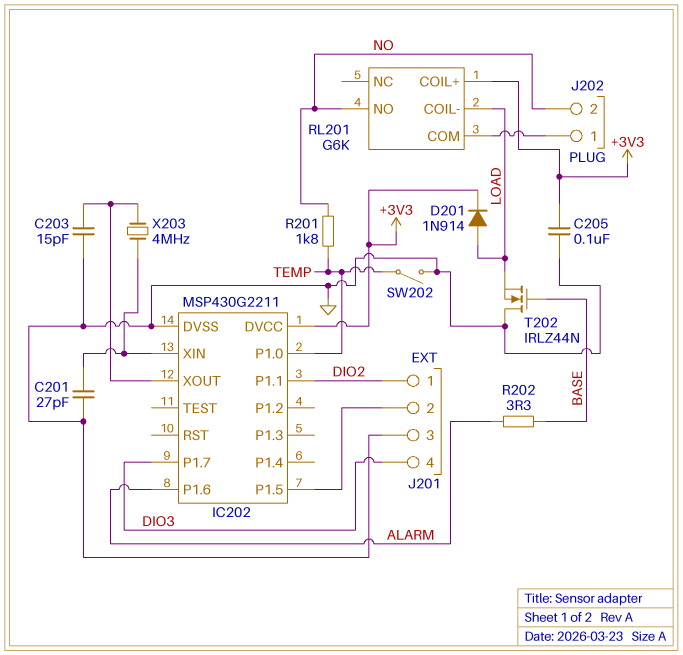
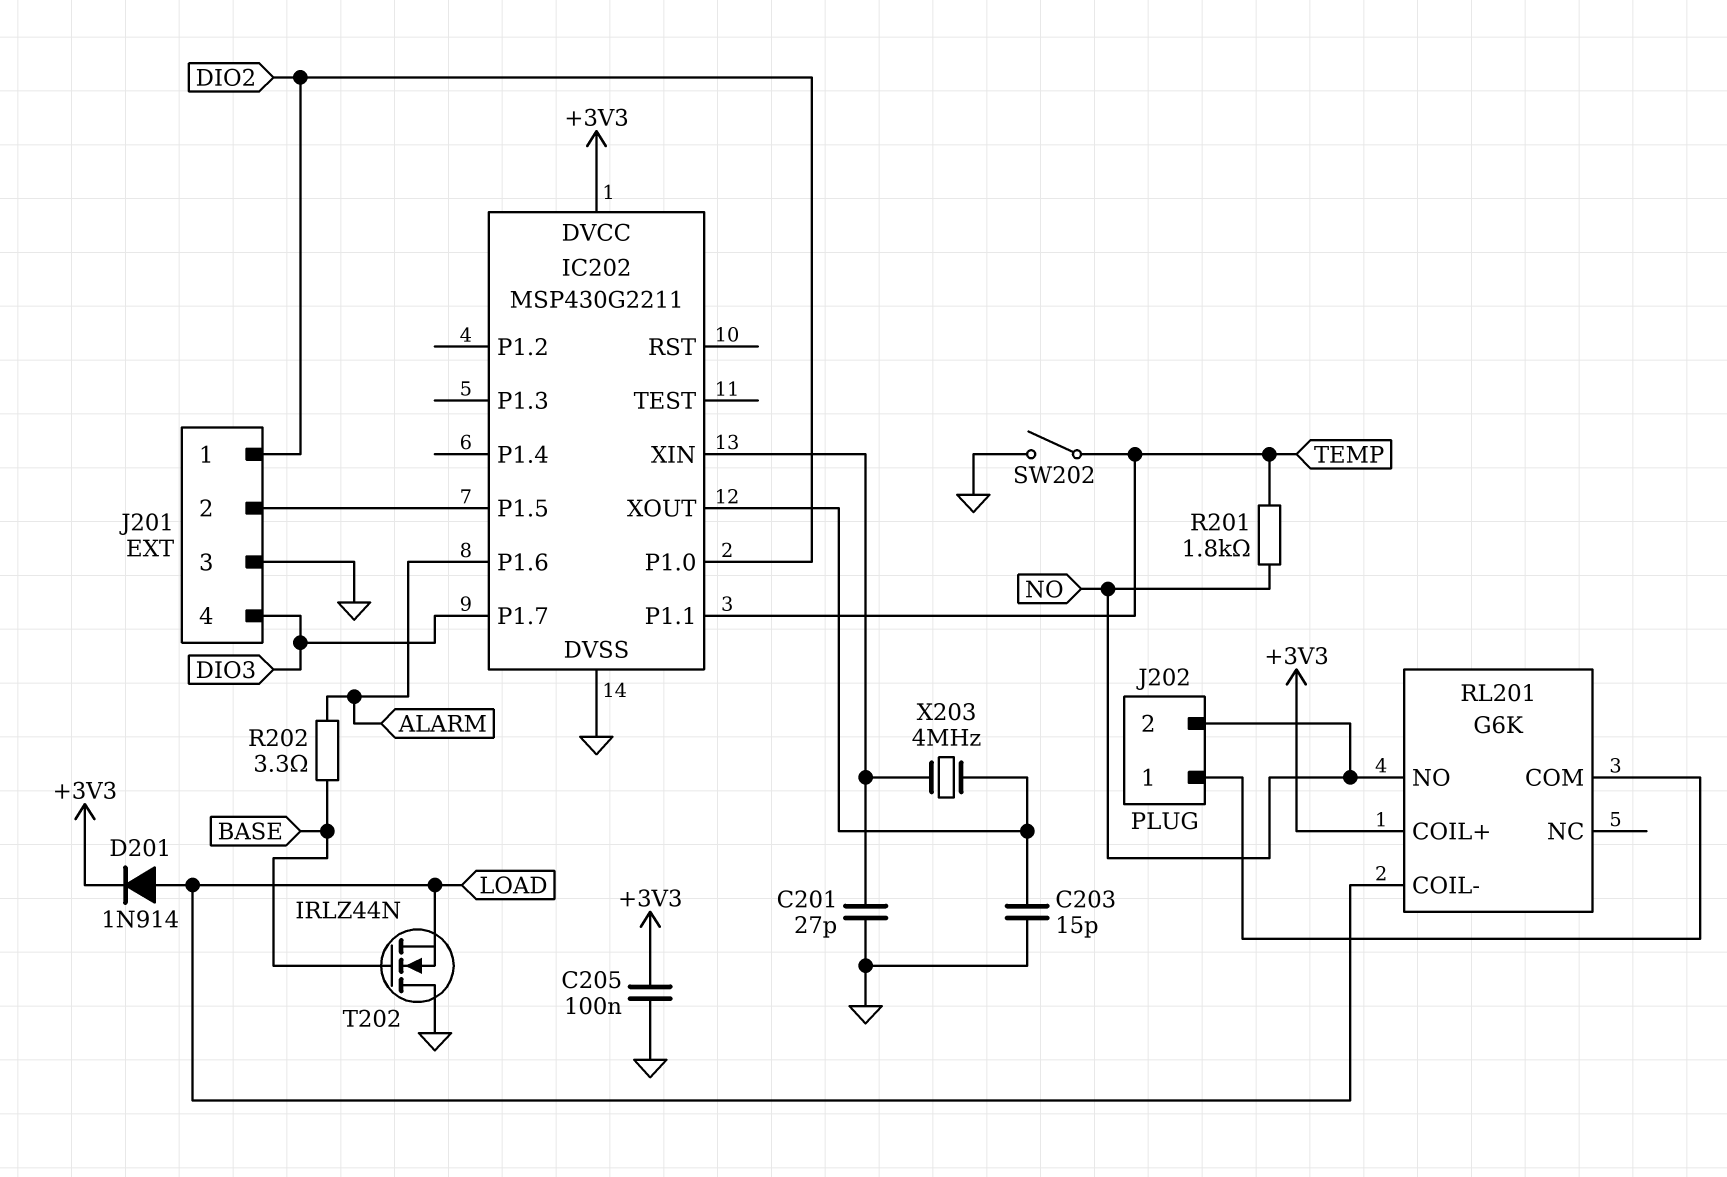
IC202 pin P1.0: TEMP -> DIO2
IC202 pin P1.1: DIO2 -> TEMP

